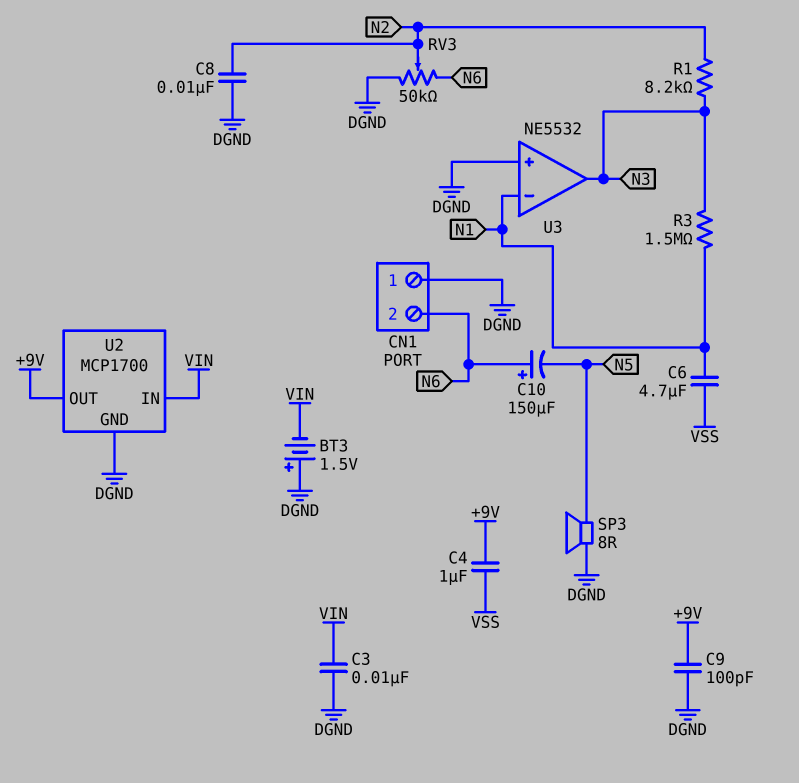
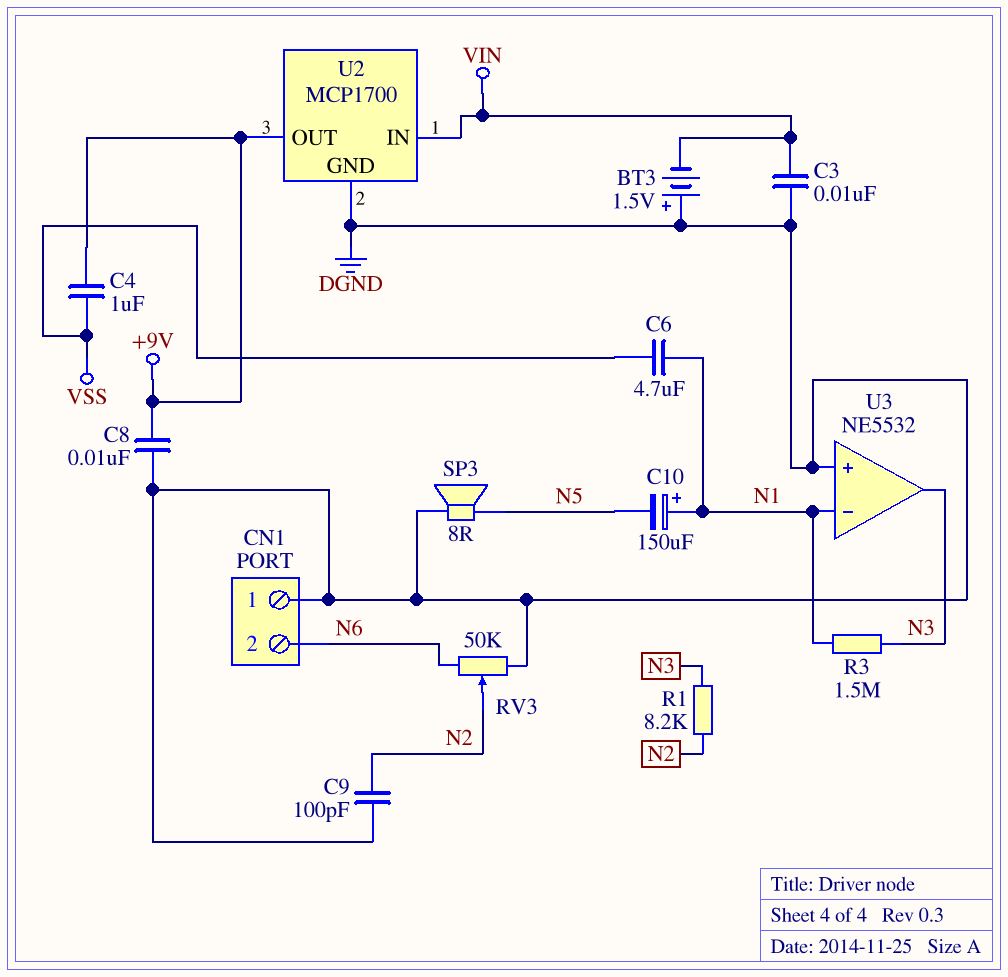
C8: 10nF (DGND, N2) -> 10nF (+9V, DGND)
C9: 100pF (+9V, DGND) -> 100pF (DGND, N2)
C10: 150uF (plus N6, minus N5) -> 150uF (plus N1, minus N5)

